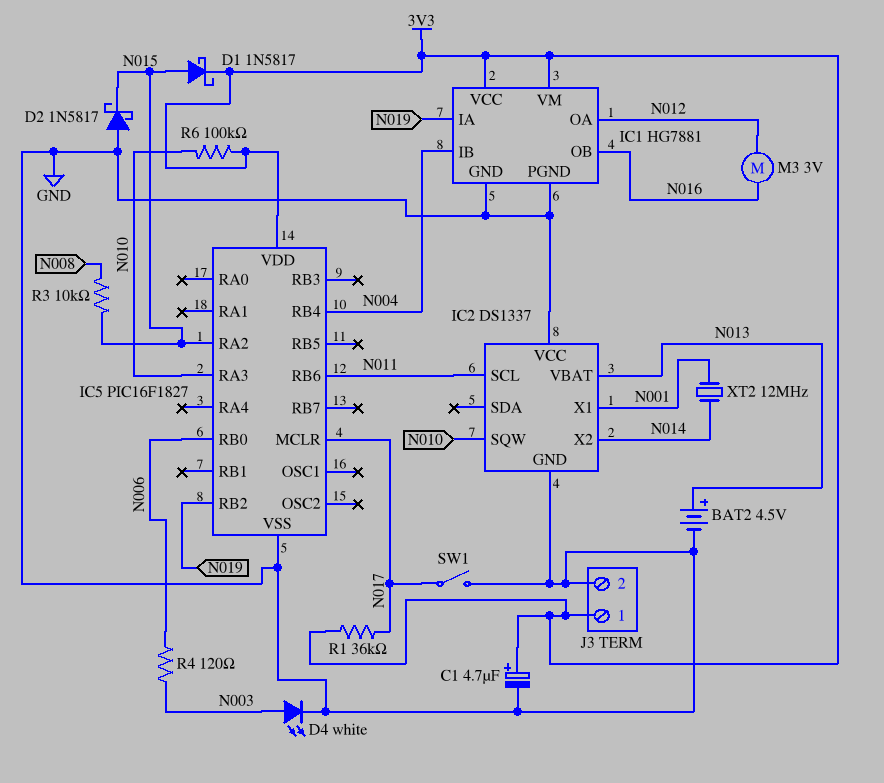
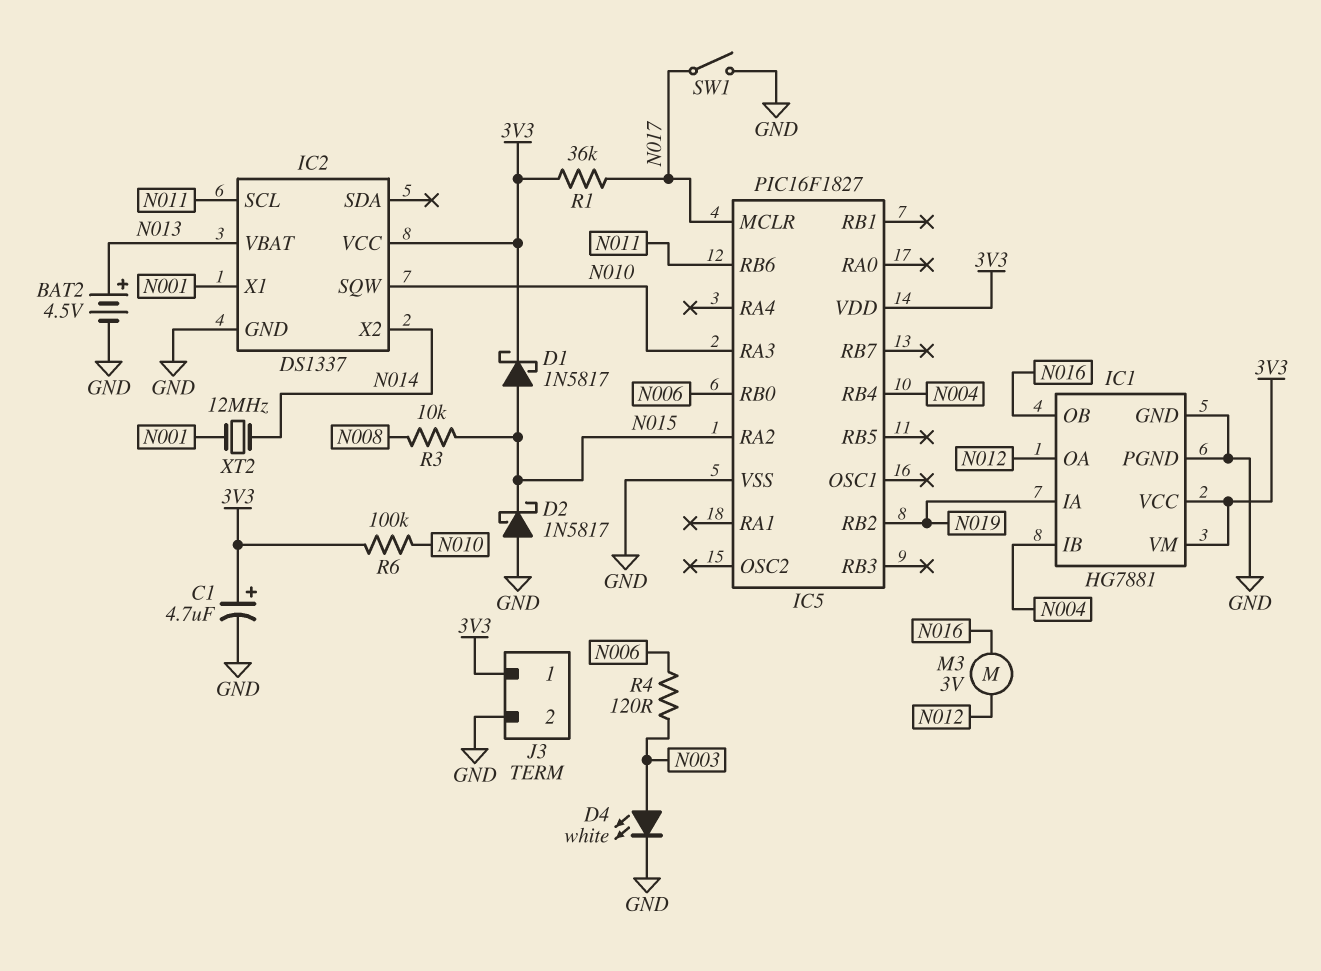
IC2 pin VCC: GND -> 3V3

